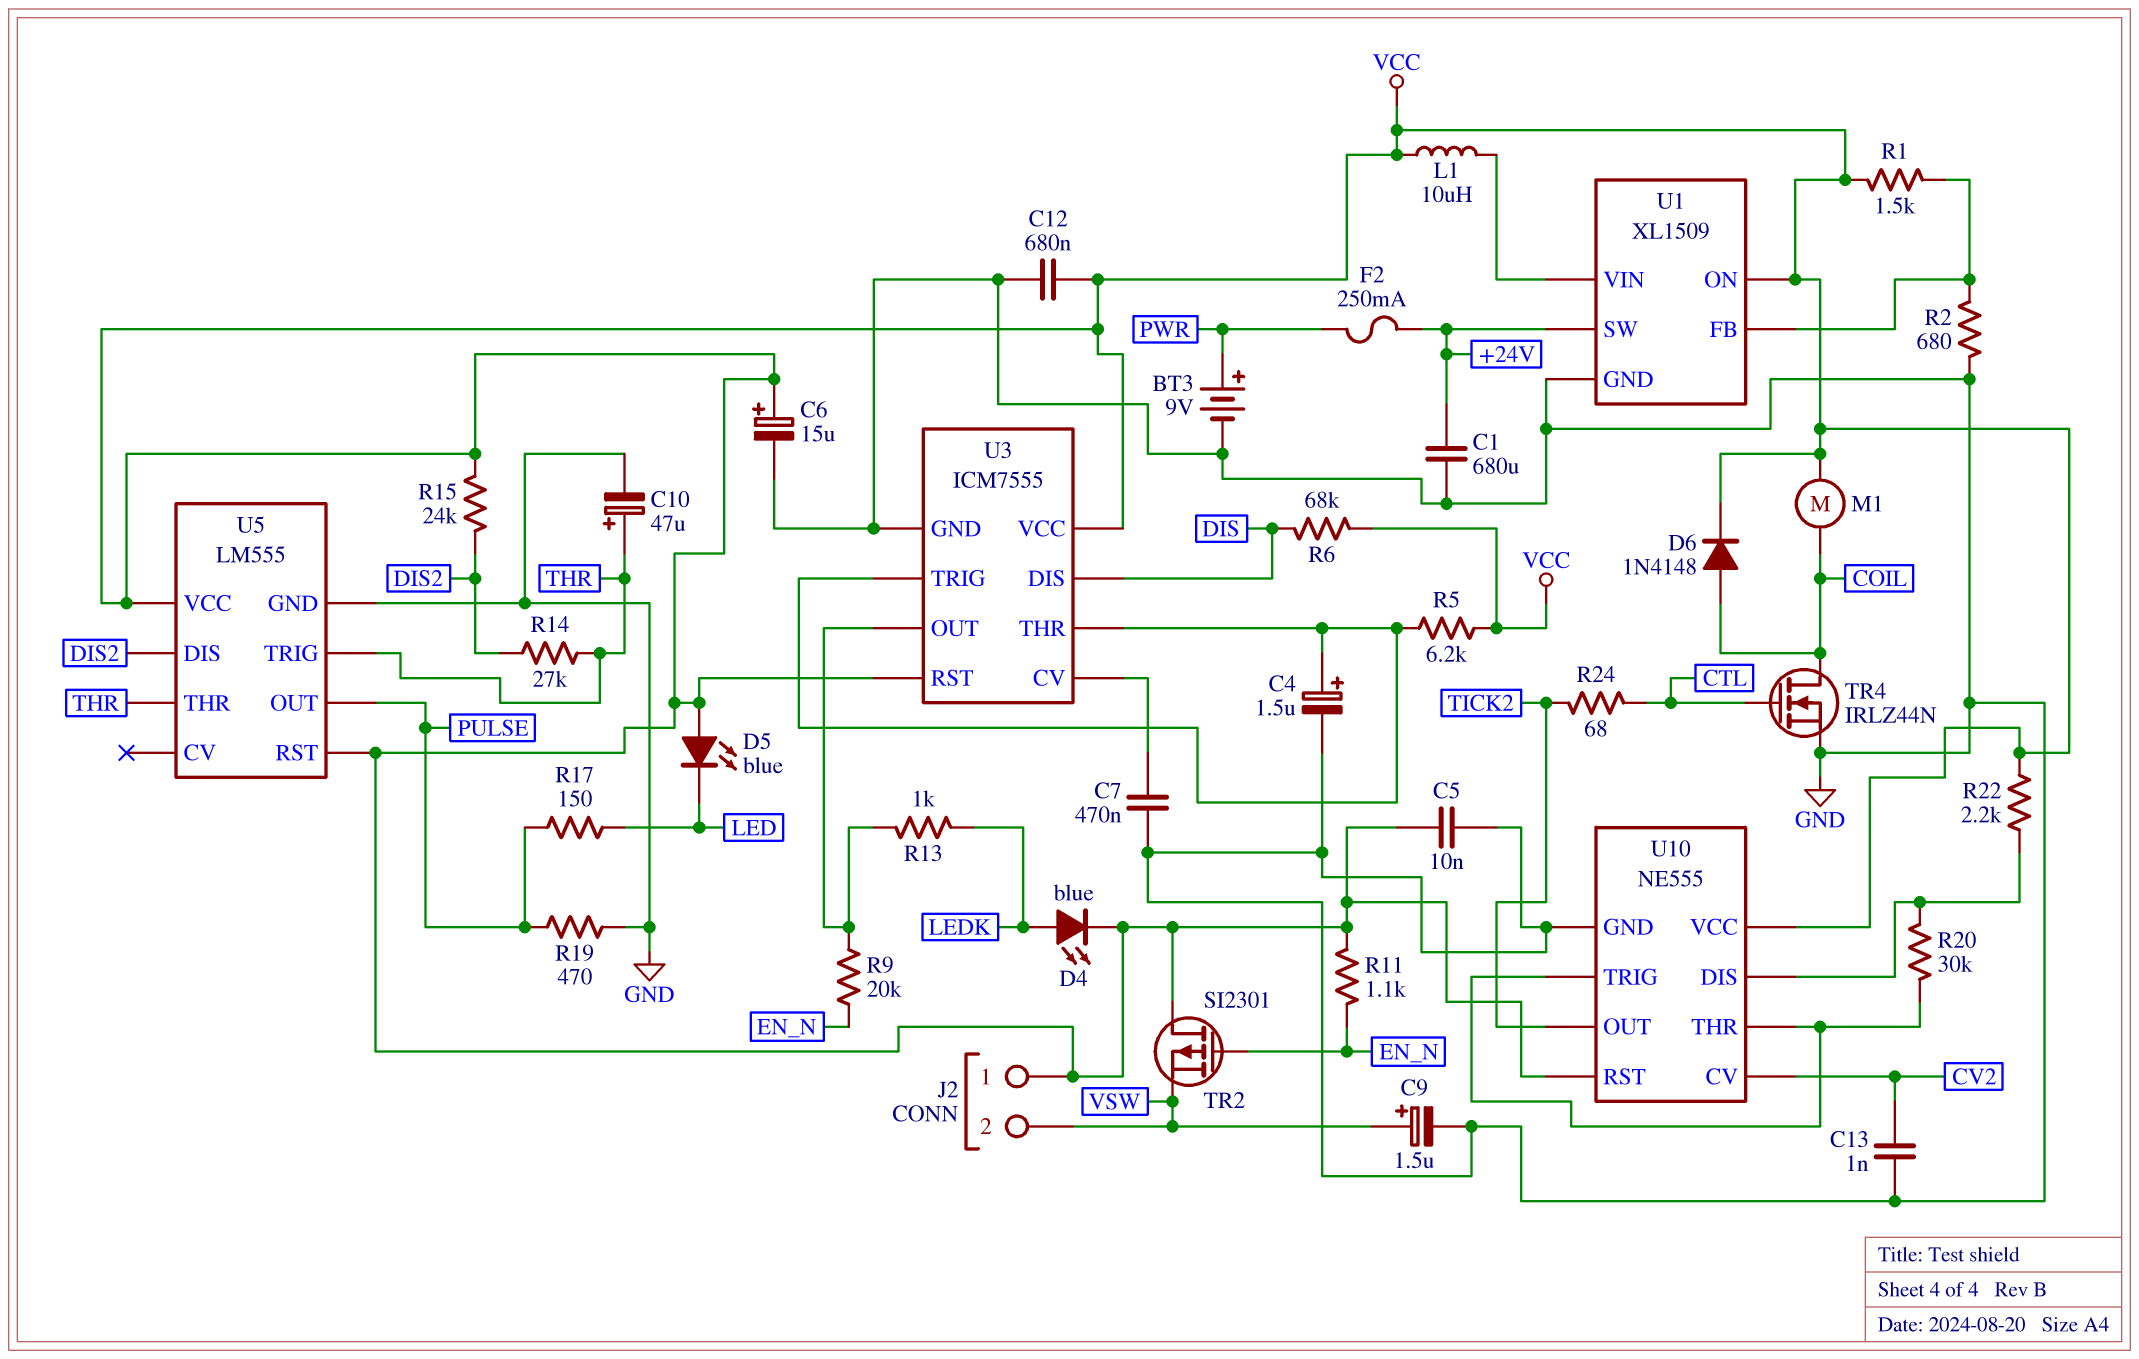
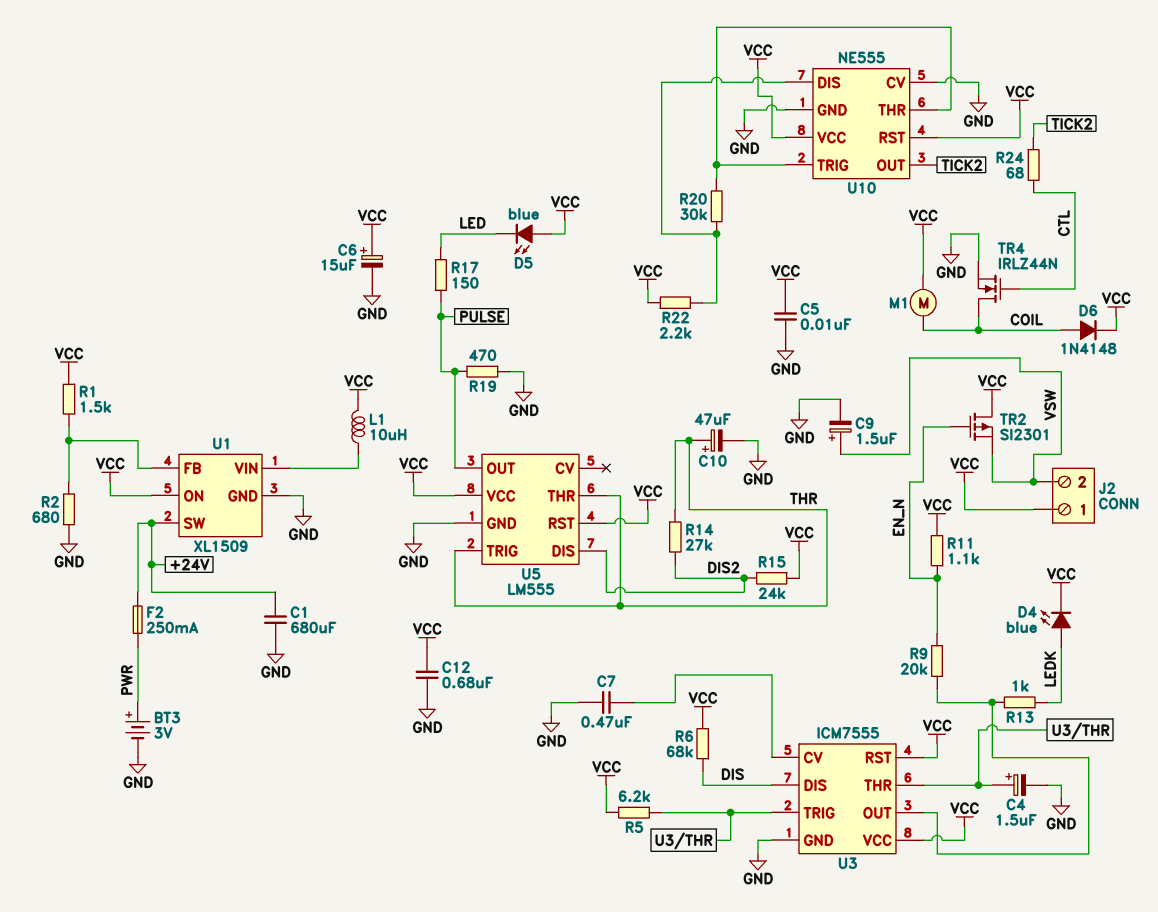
BT3: 9V (plus PWR, minus GND) -> 3V (plus PWR, minus GND)
C13: 1nF (CV2, GND) -> none
U10 pin CV: CV2 -> GND

